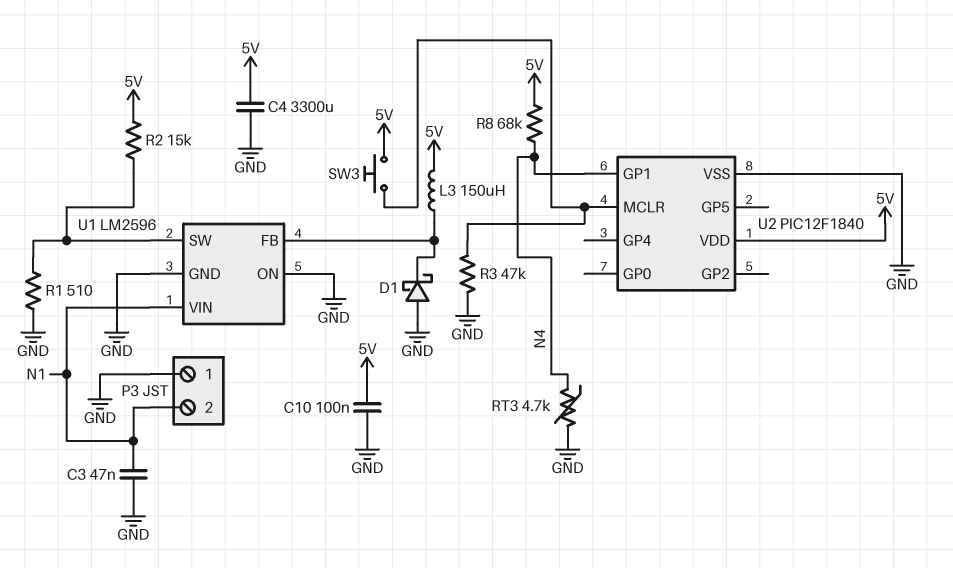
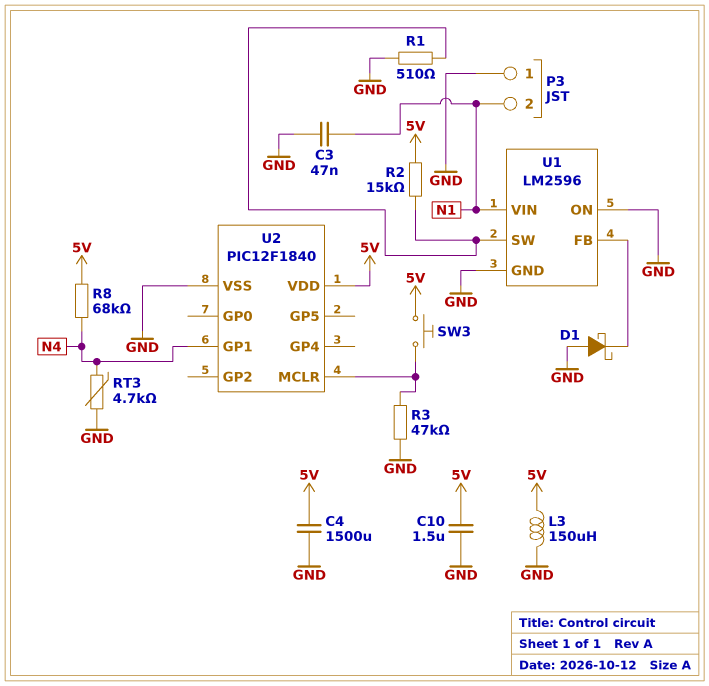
C4: 3300uF (5V, GND) -> 1500uF (5V, GND)
C10: 100nF (5V, GND) -> 1.5uF (5V, GND)
L3: 150uH (5V, U1/FB) -> 150uH (5V, GND)

